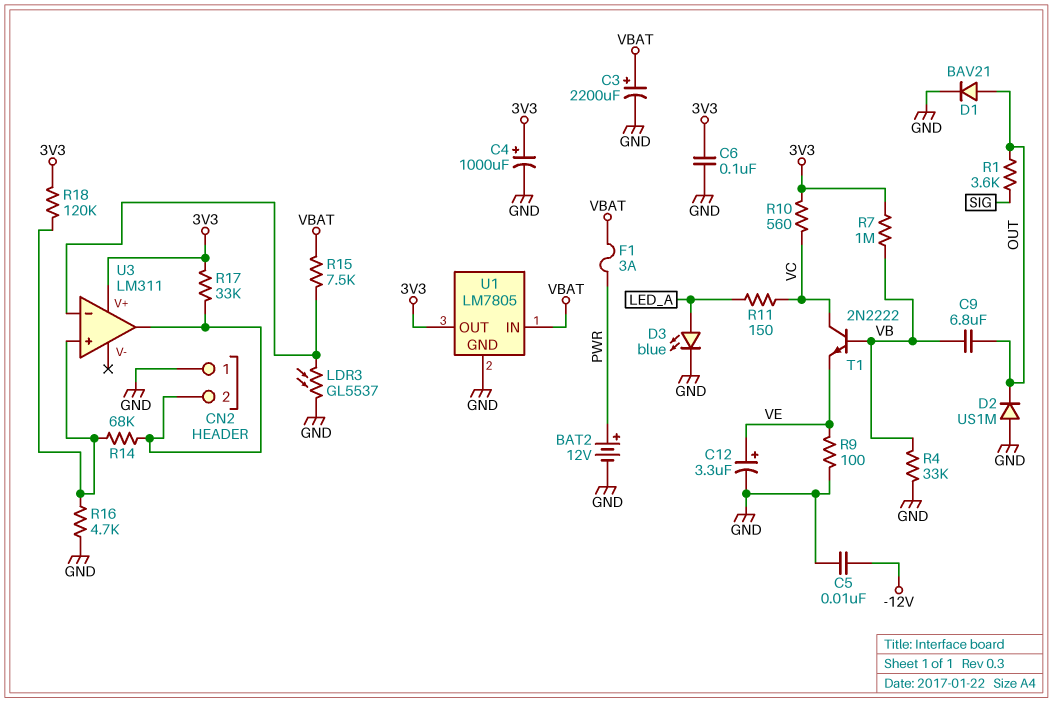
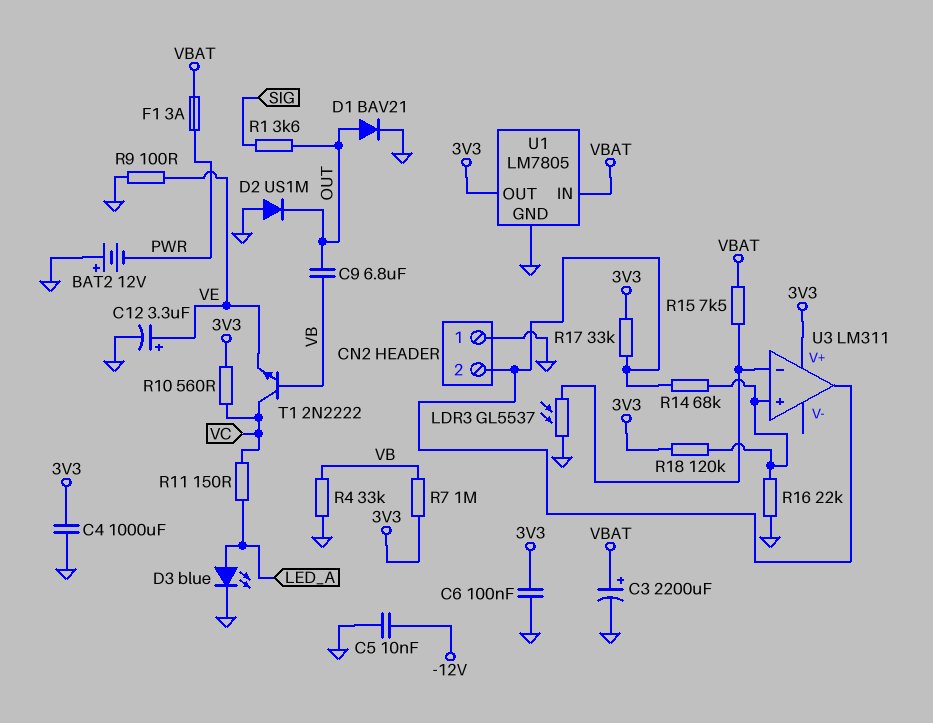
BAT2: 12V (plus PWR, minus GND) -> 12V (plus GND, minus PWR)
C4: 1000uF (plus 3V3, minus GND) -> 1000uF (3V3, GND)
R16: 4.7k (GND, U3/in+) -> 22k (GND, U3/in+)

